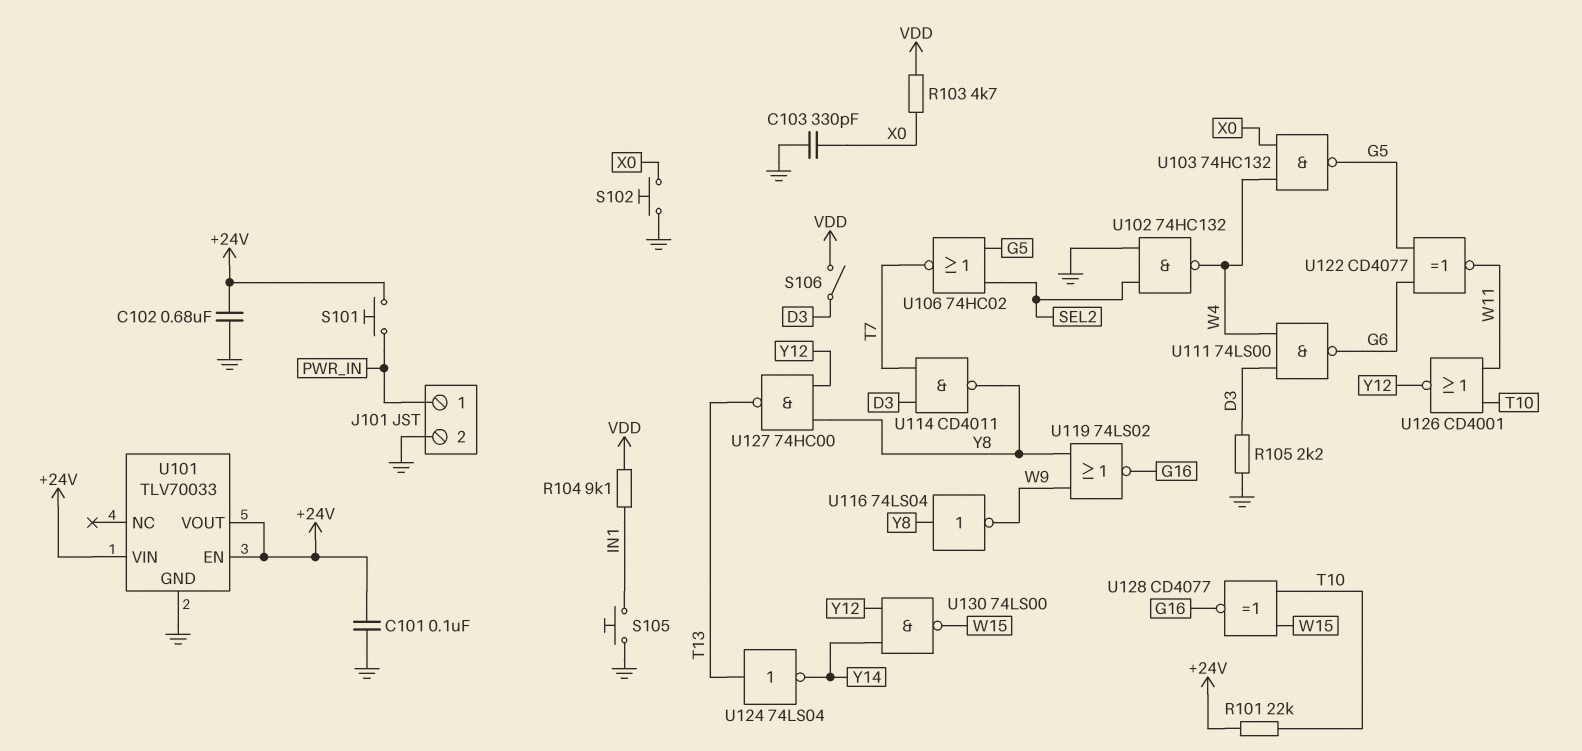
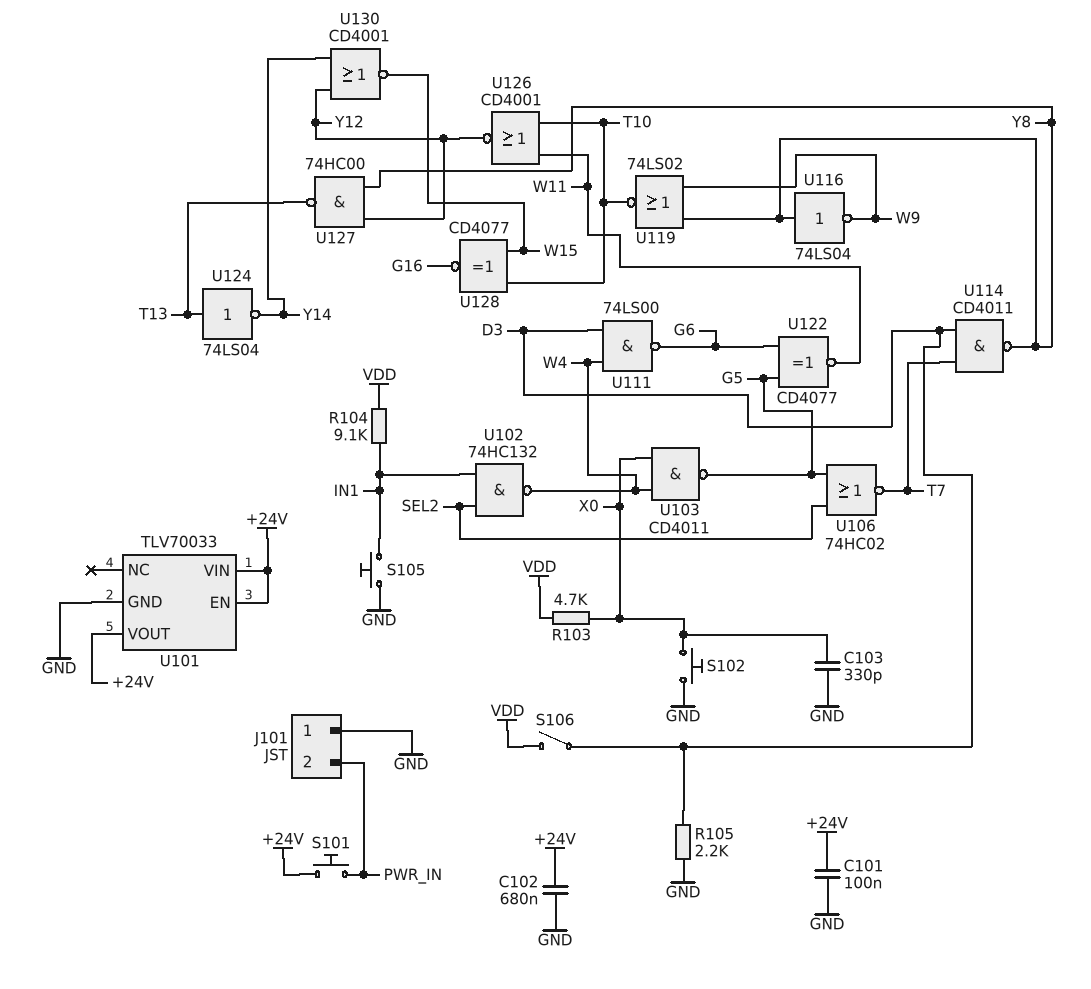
J101 pin 1: PWR_IN -> GND
J101 pin 2: GND -> PWR_IN
R101: 22k (+24V, T10) -> none
U102: NAND 74HC132 (in GND, in SEL2, out W4) -> NAND 74HC132 (in IN1, in SEL2, out W4)
U103: NAND 74HC132 (in W4, in X0, out G5) -> NAND CD4011 (in W4, in X0, out G5)
U119: NOR 74LS02 (in W9, in Y8, out G16) -> NOR 74LS02 (in W9, in Y8, out T10)
U130: NAND 74LS00 (in Y12, in Y14, out W15) -> NOR CD4001 (in Y12, in Y14, out W15)

